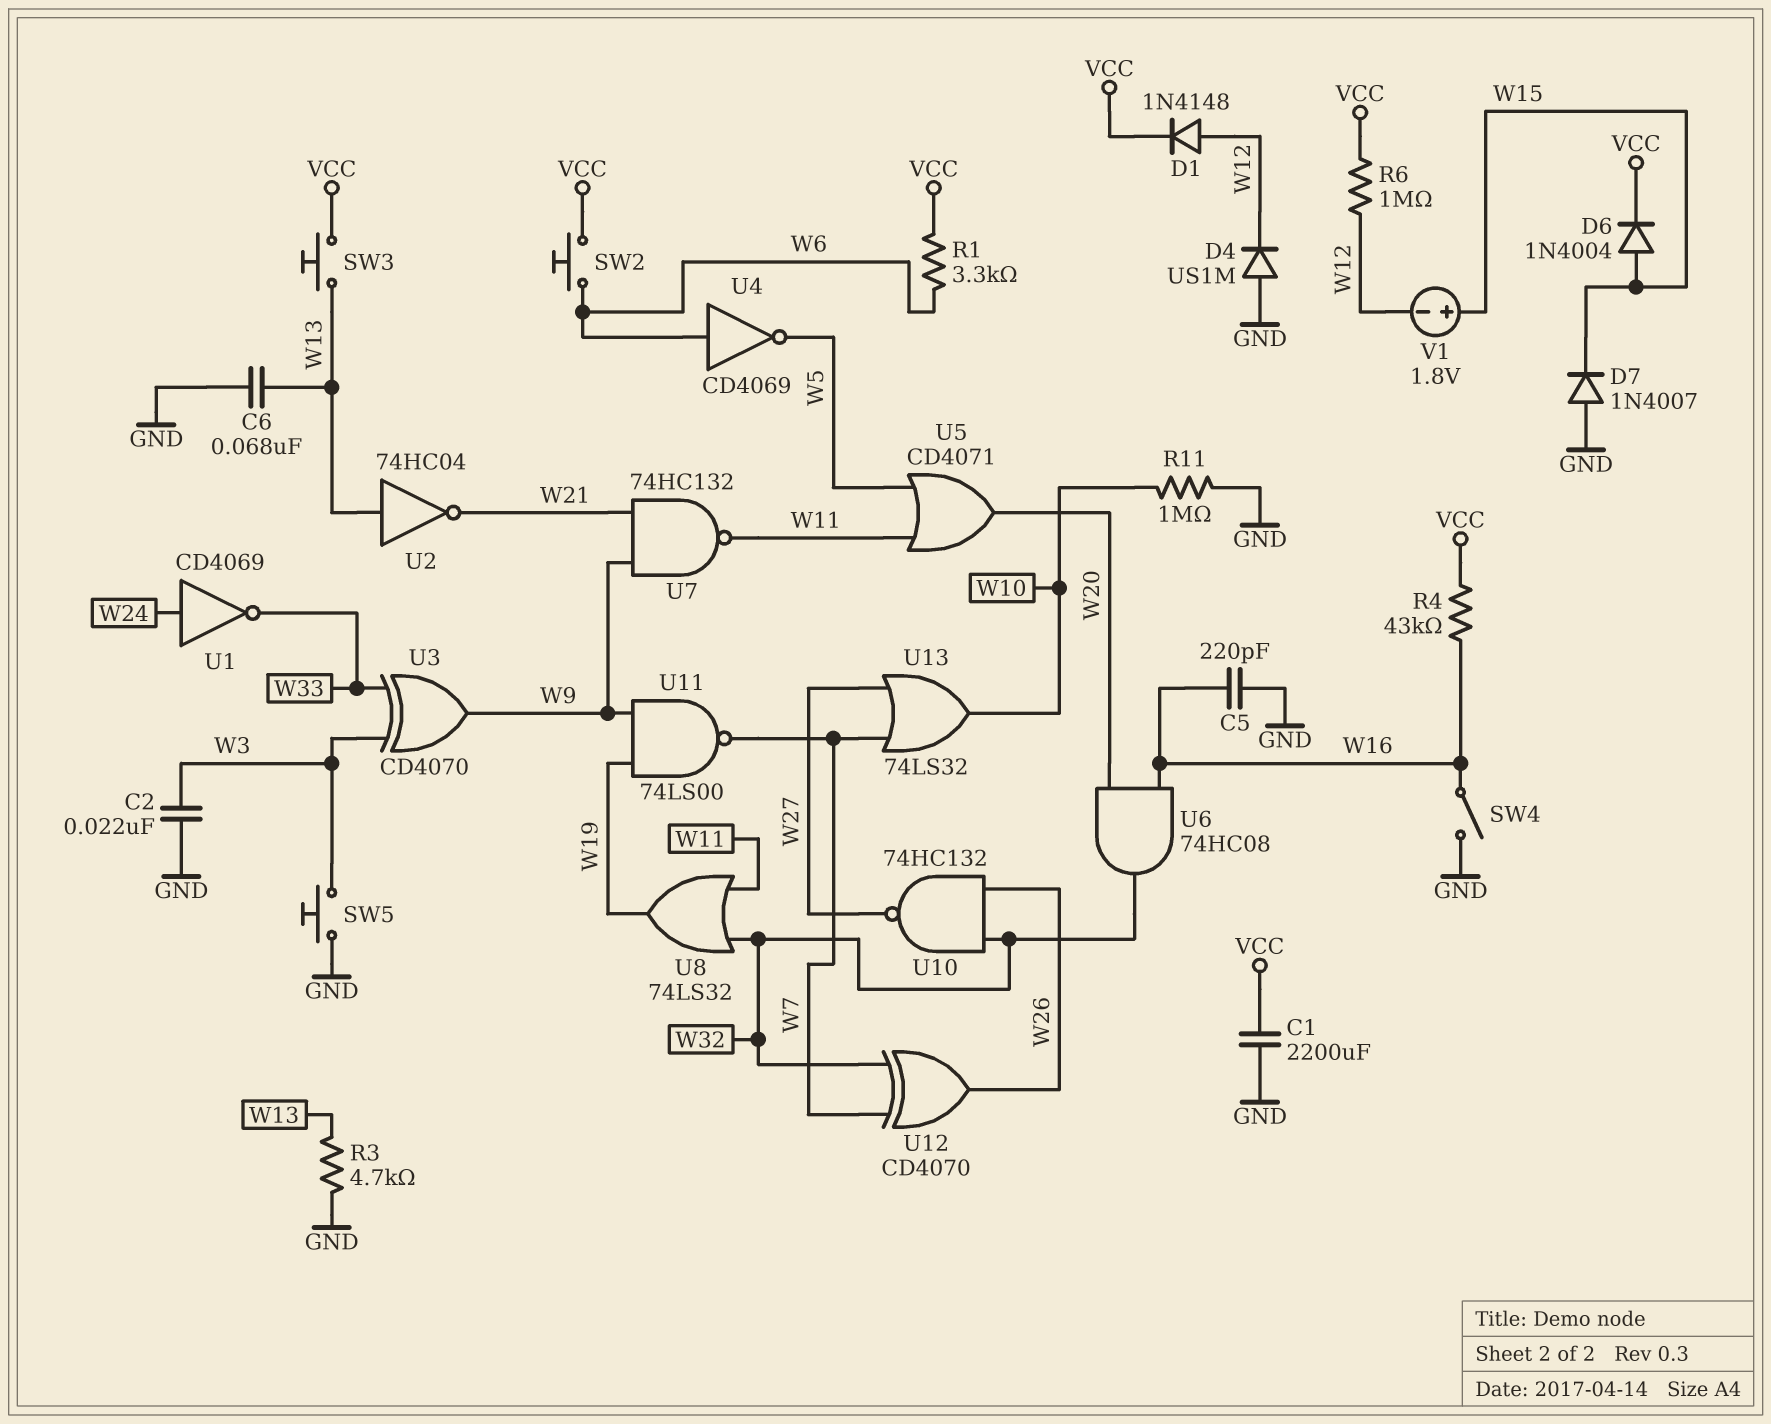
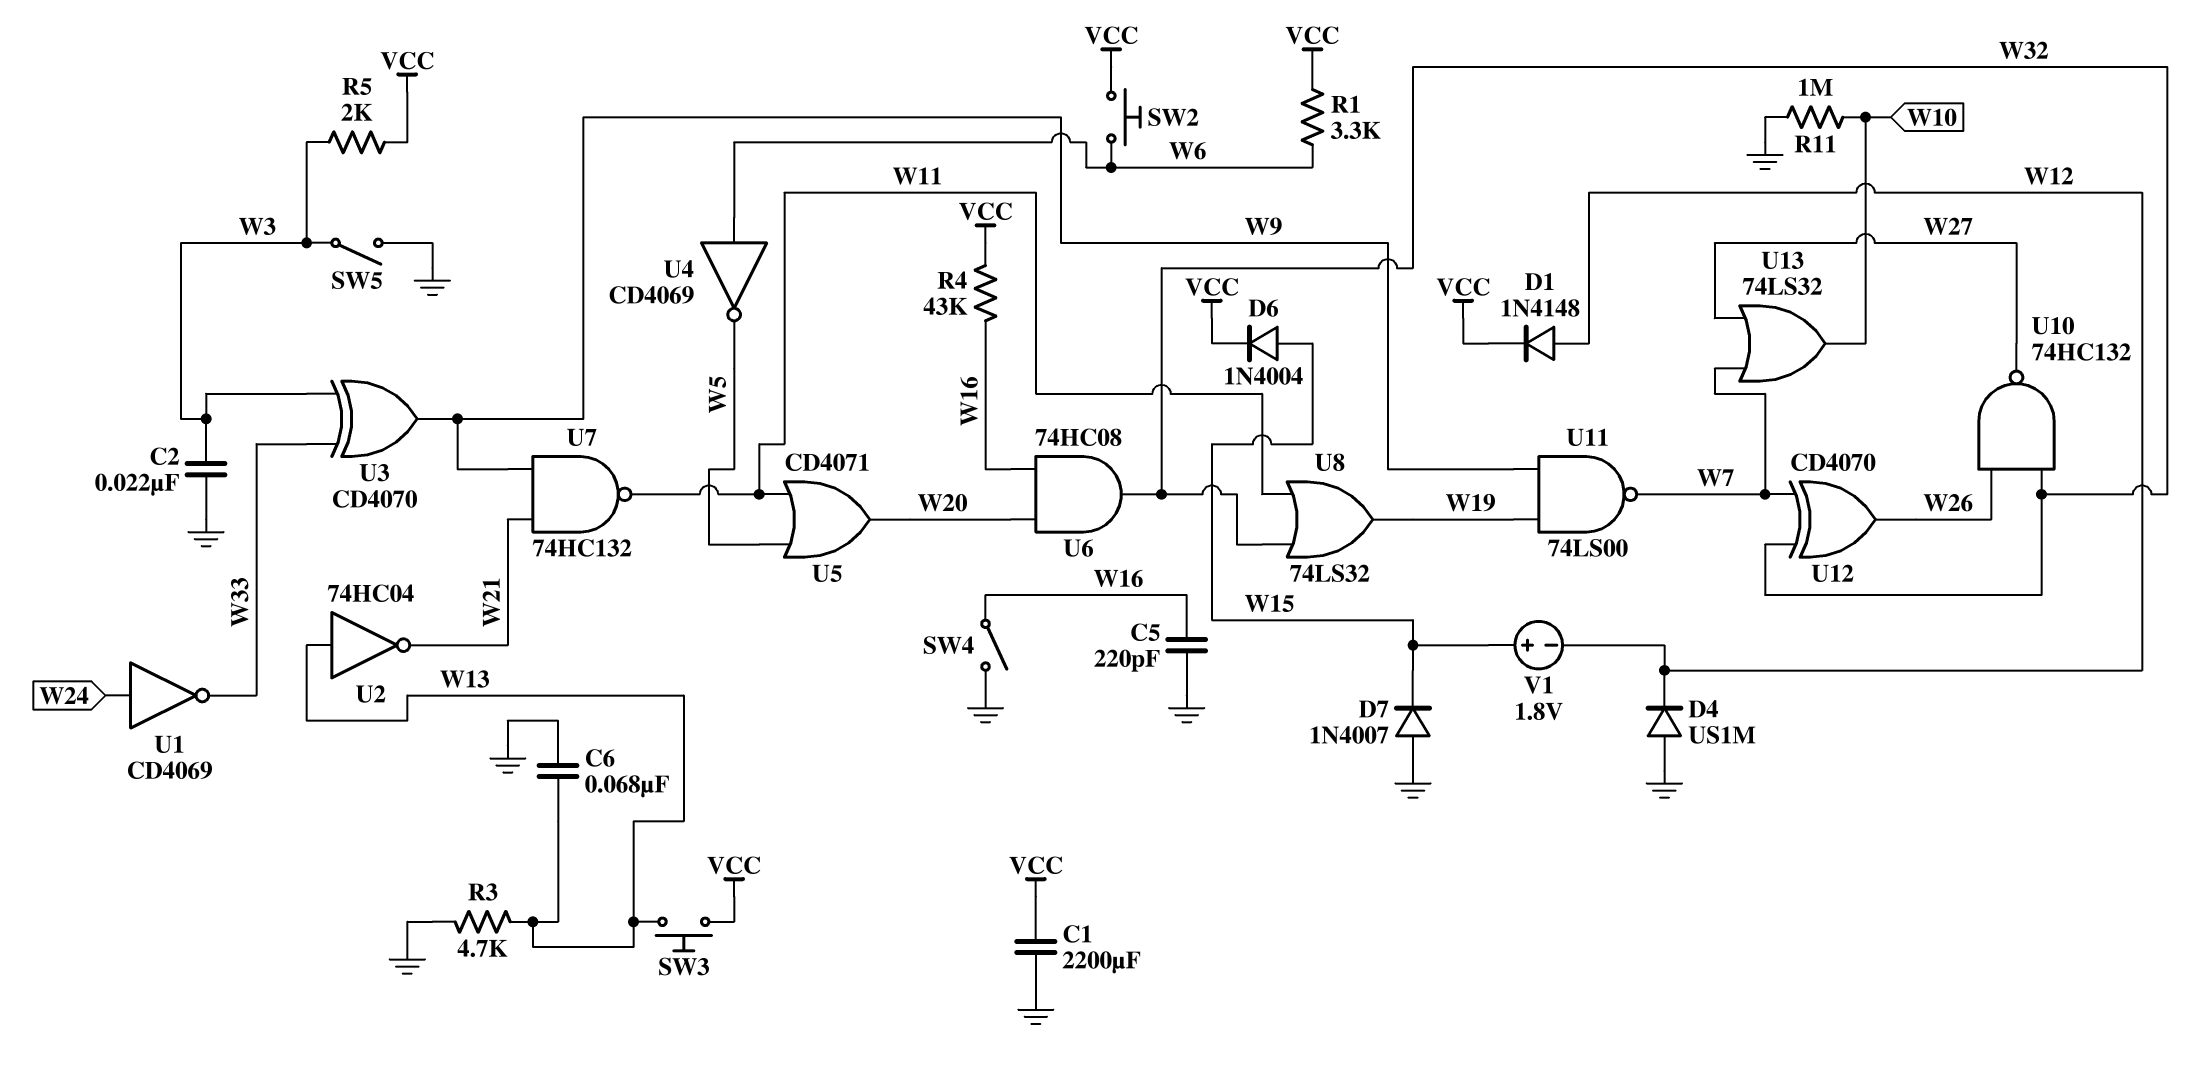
R5: none -> 2k (VCC, W3)
R6: 1M (VCC, W12) -> none
SW5: button (GND, W3) -> switch (GND, W3)

